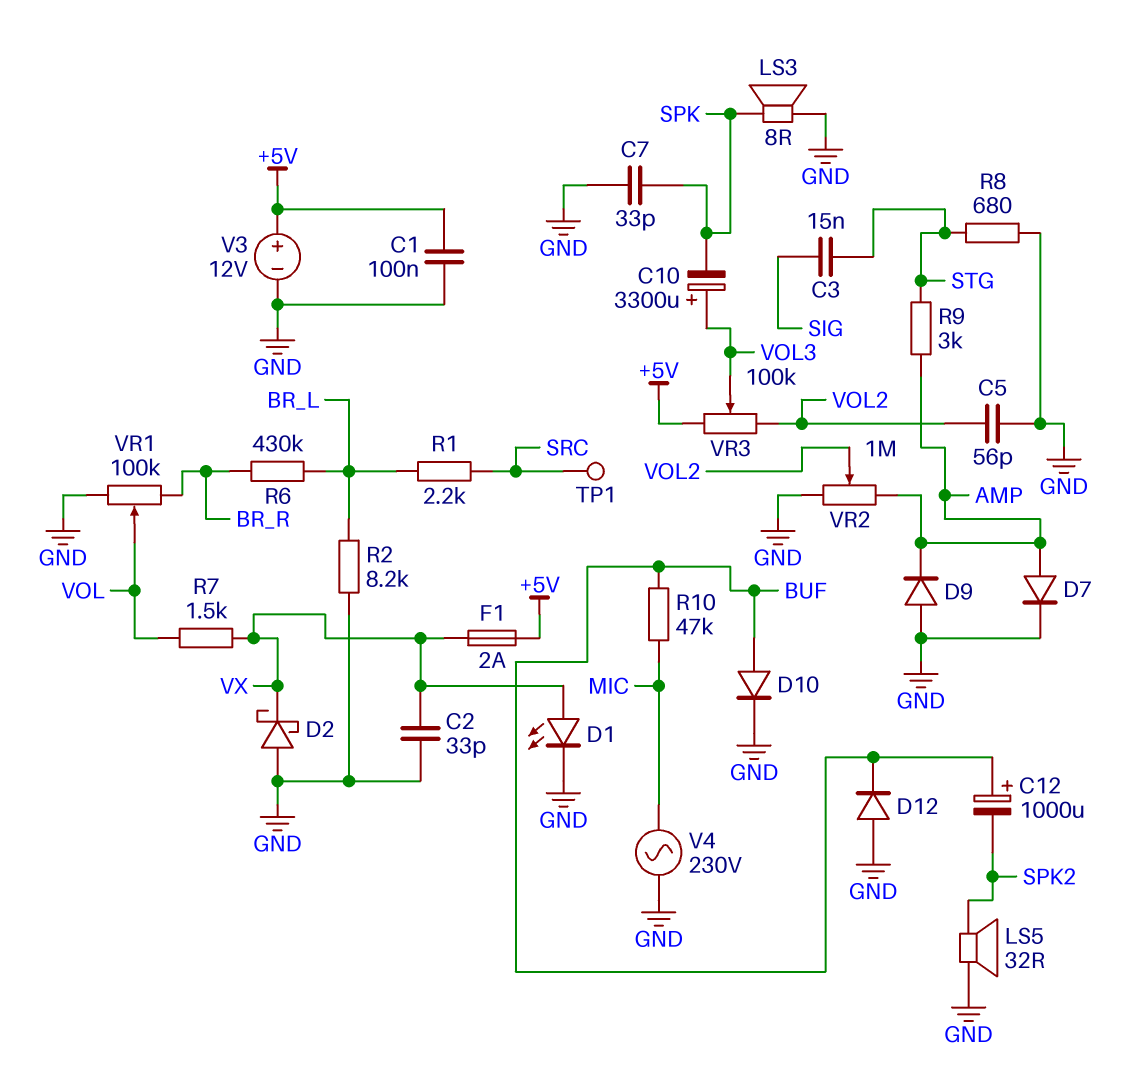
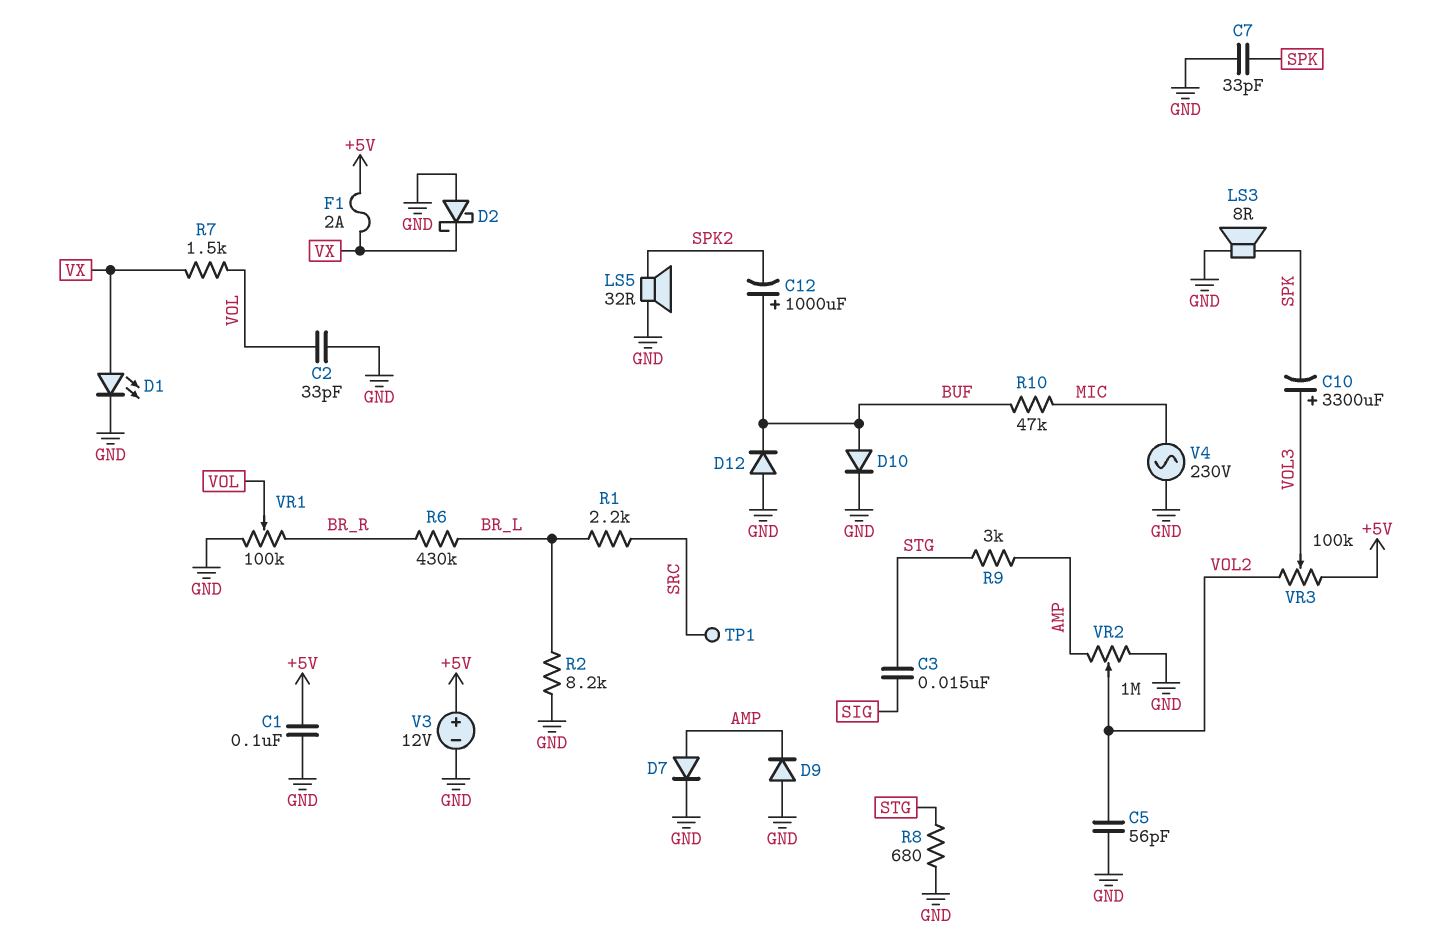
C2: 33pF (GND, VX) -> 33pF (GND, VOL)

